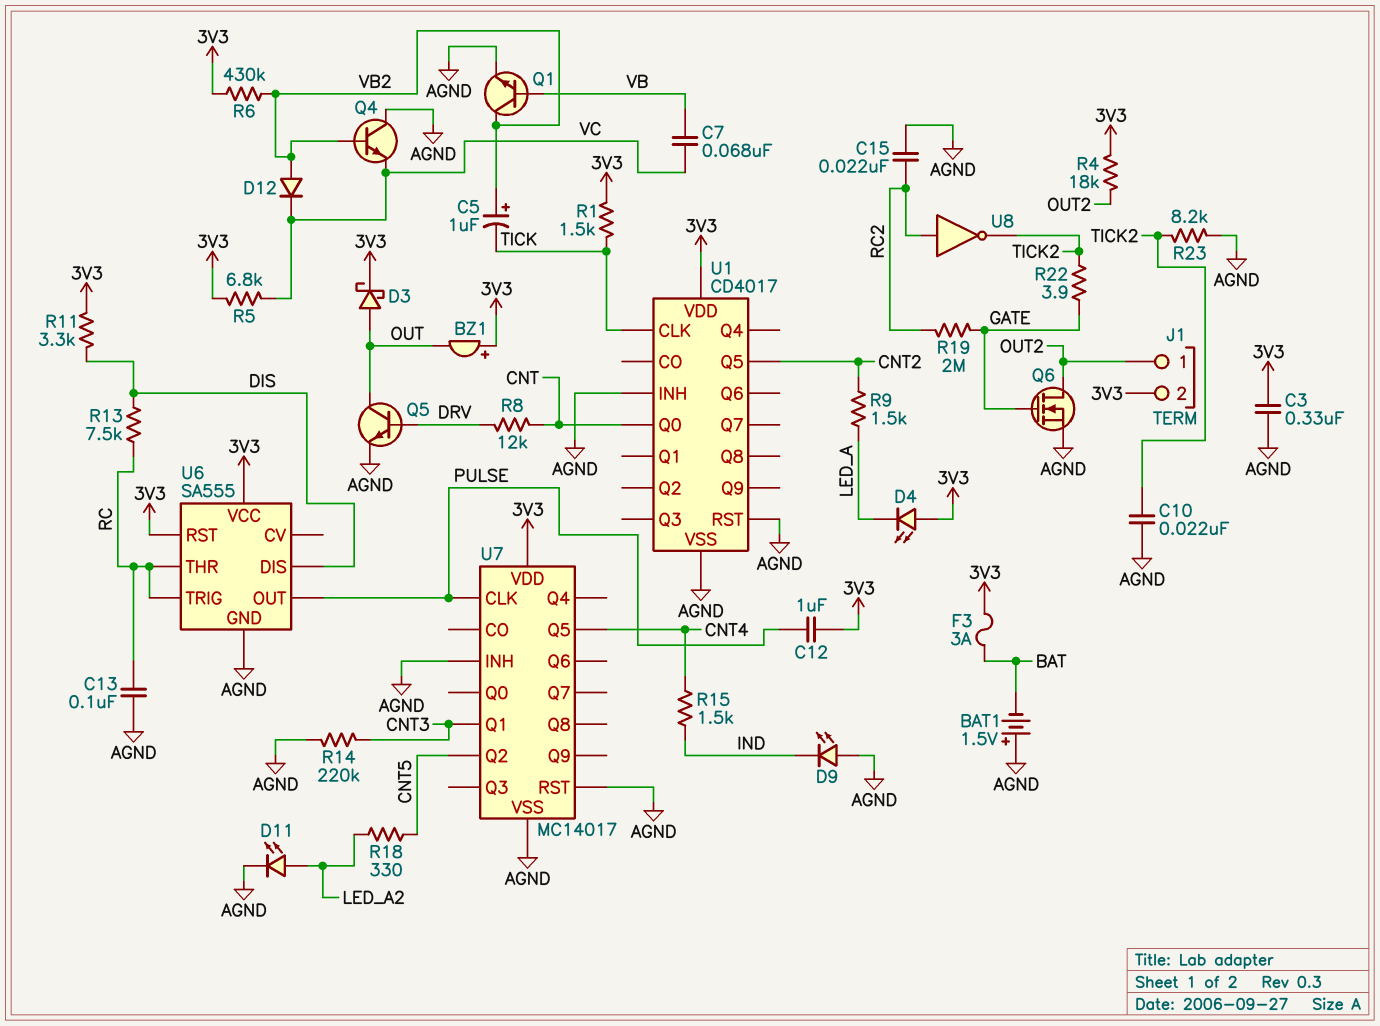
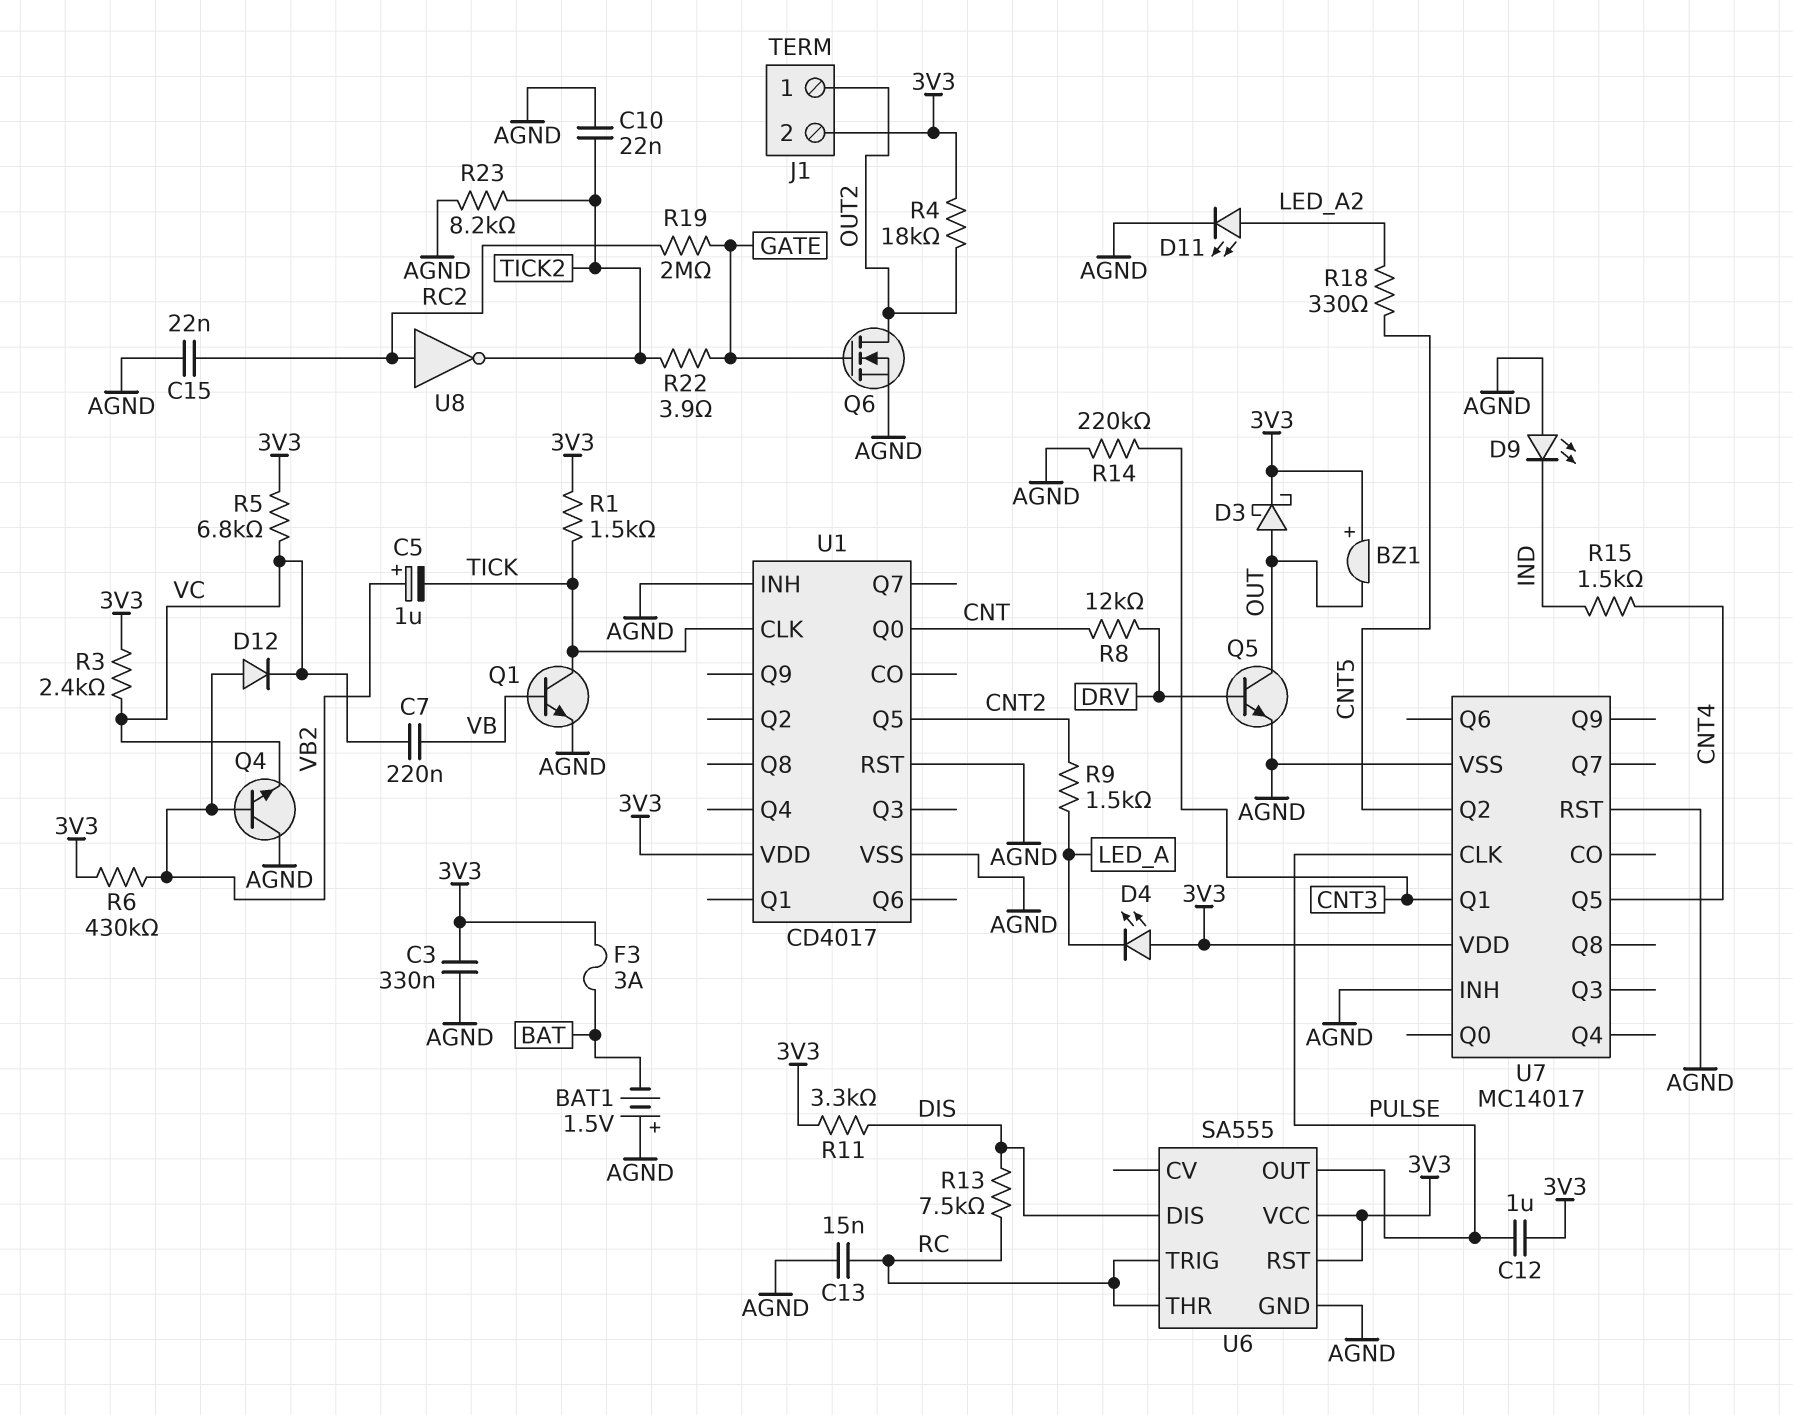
C7: 68nF (VB, VC) -> 220nF (VB, VC)
C13: 100nF (AGND, RC) -> 15nF (AGND, RC)
Q1: NPN (B VB, C VB2, E AGND) -> NPN (B VB, C TICK, E AGND)
R3: none -> 2.4k (3V3, VC)

